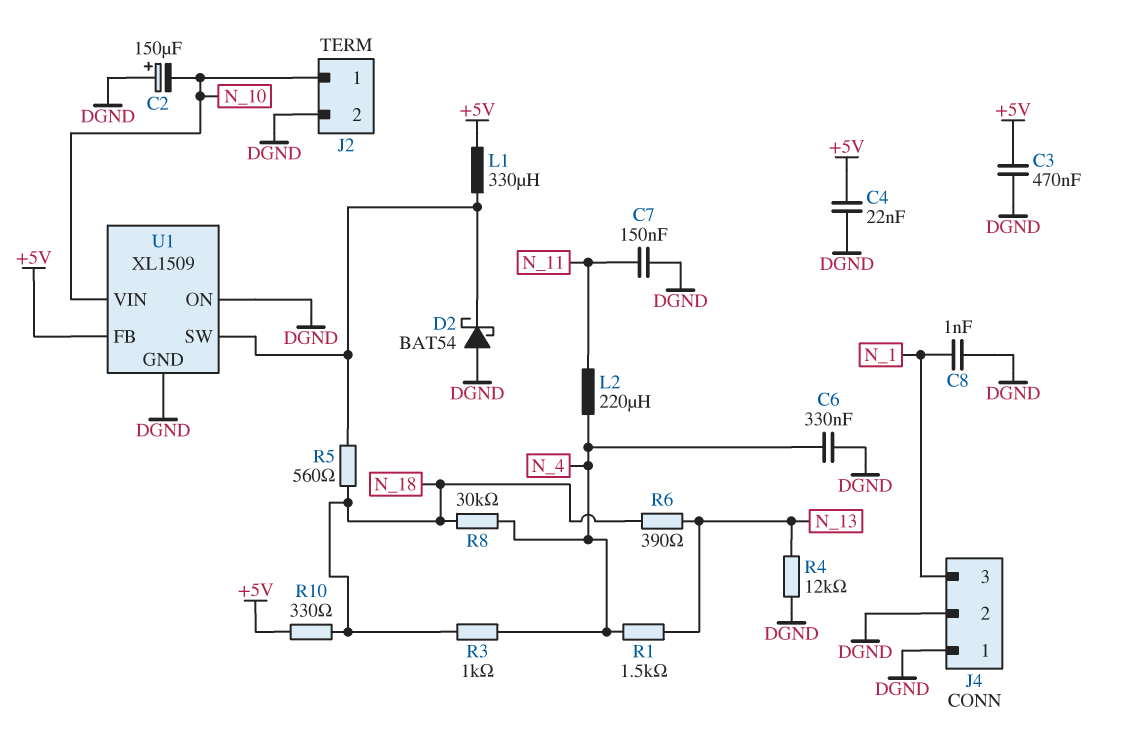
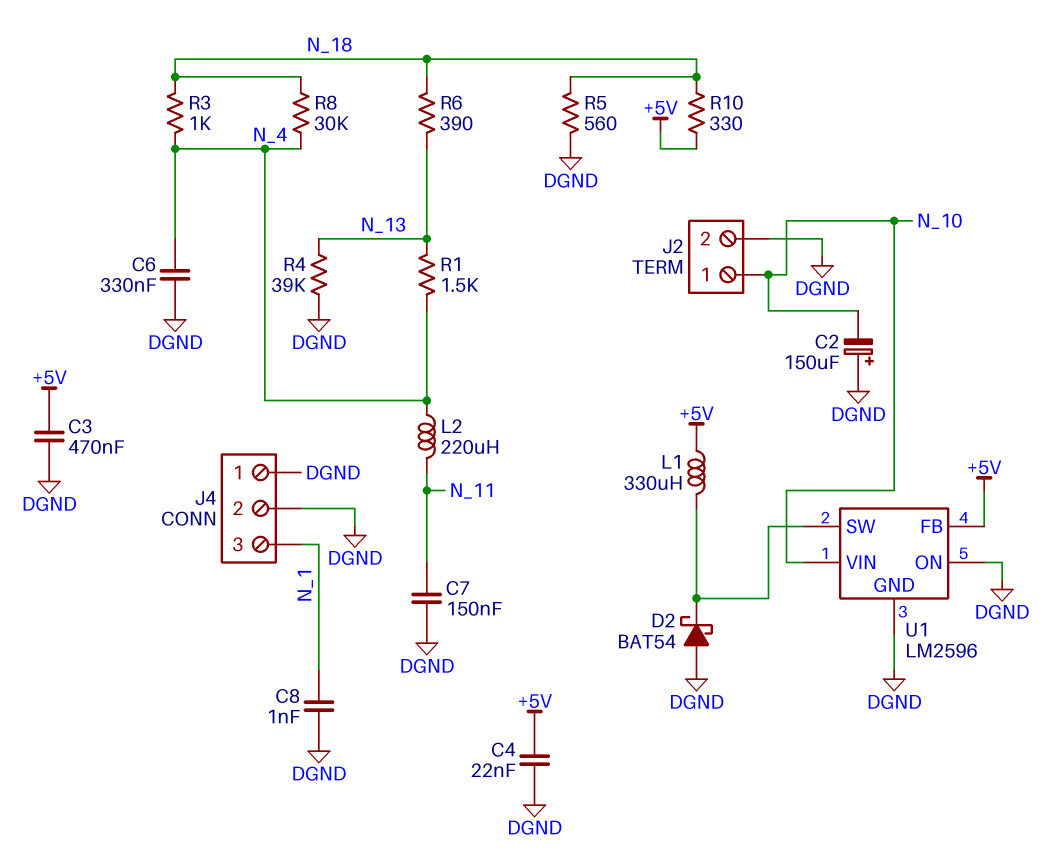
R4: 12k (DGND, N_13) -> 39k (DGND, N_13)
R5: 560 (N_18, U1/SW) -> 560 (DGND, N_18)
U1: XL1509 -> LM2596

